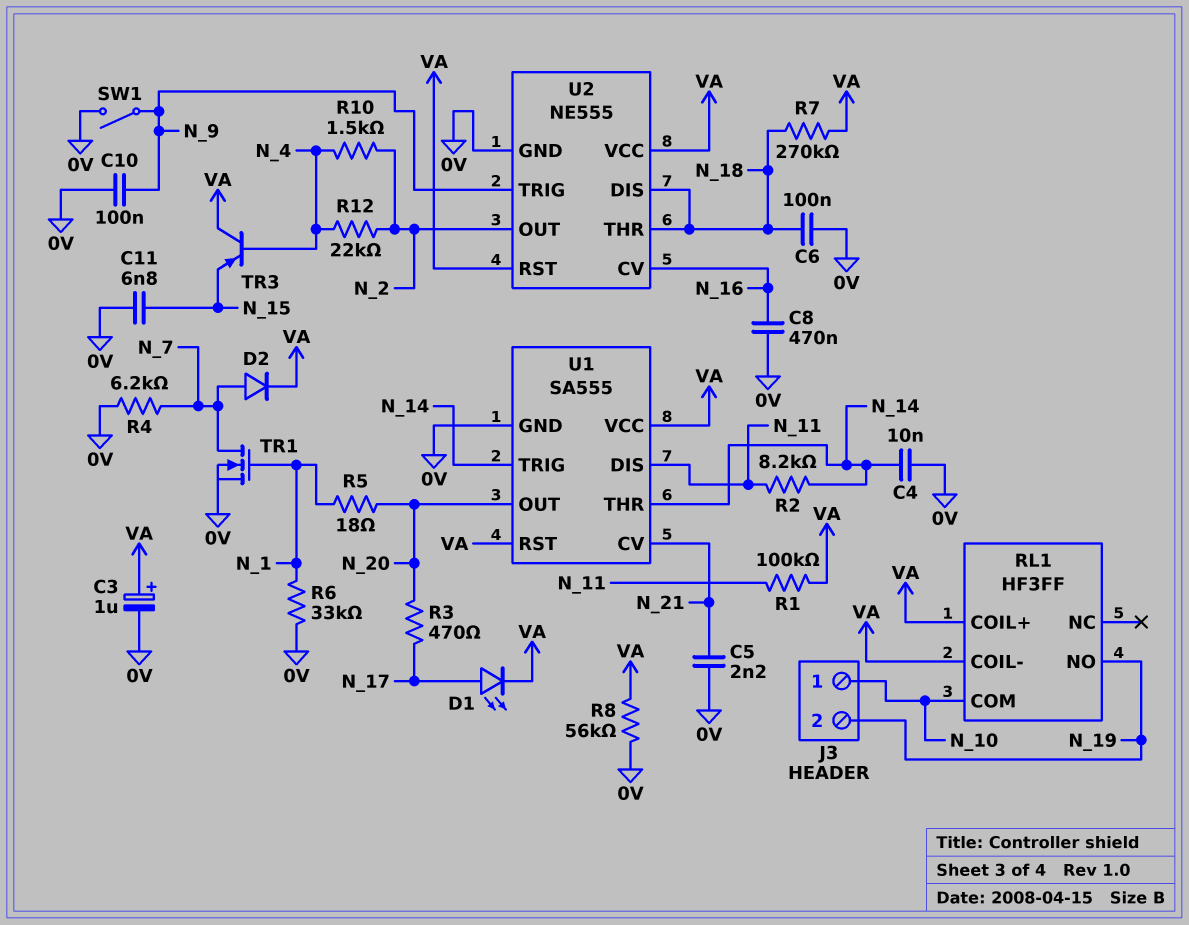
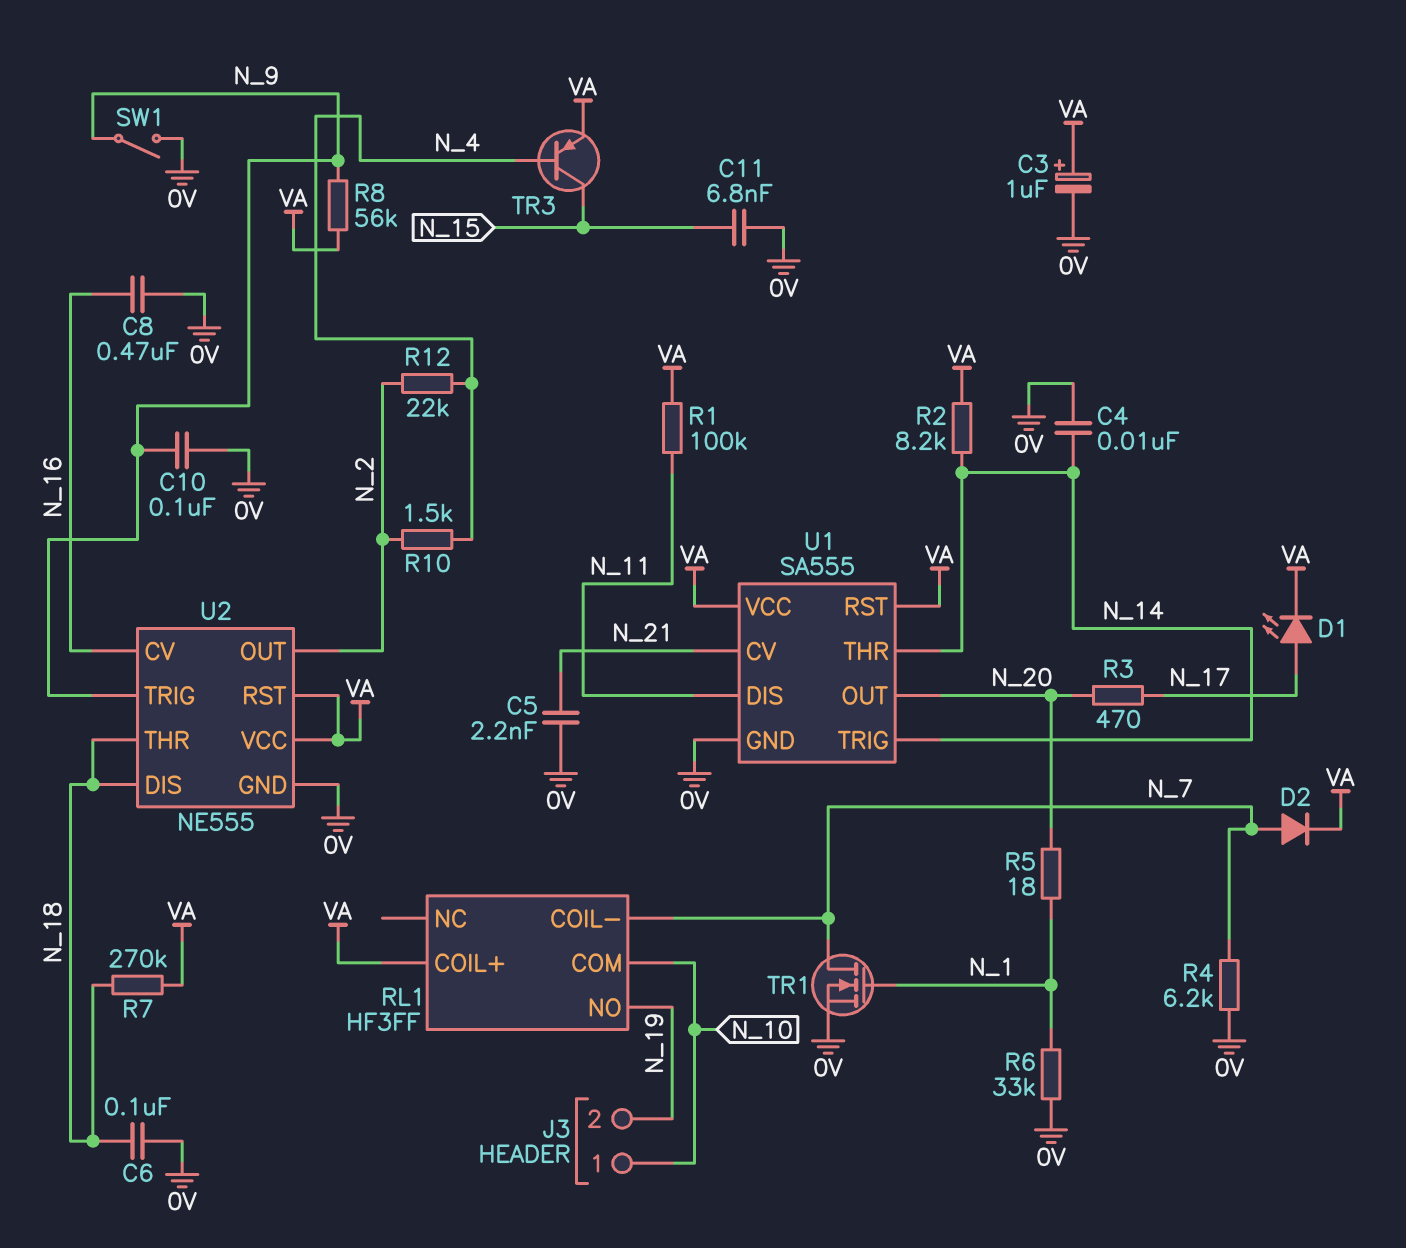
R2: 8.2k (N_11, N_14) -> 8.2k (N_14, VA)
R8: 56k (0V, VA) -> 56k (N_9, VA)
RL1 pin COIL-: VA -> N_7
TR3: PNP (B N_4, C VA, E N_15) -> PNP (B N_4, C N_15, E VA)

